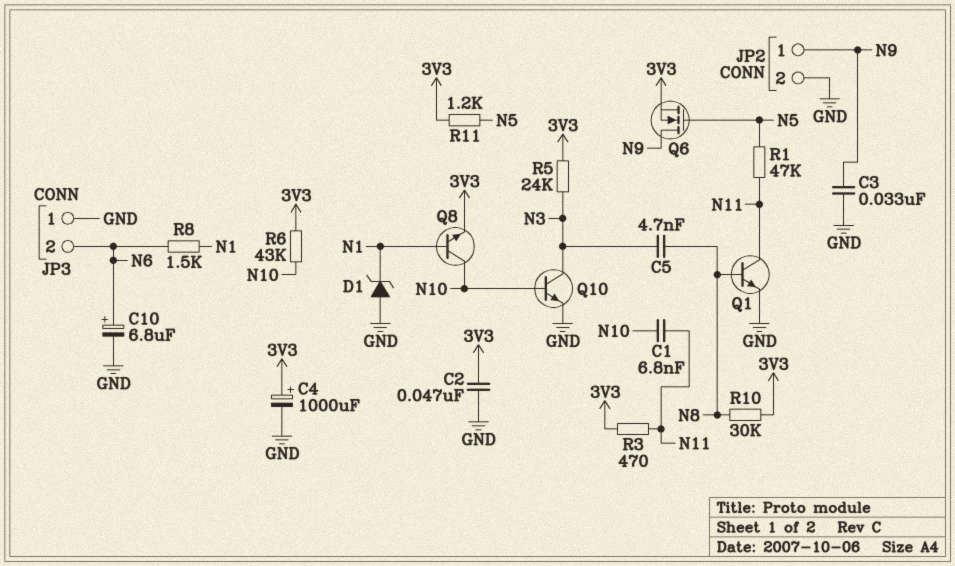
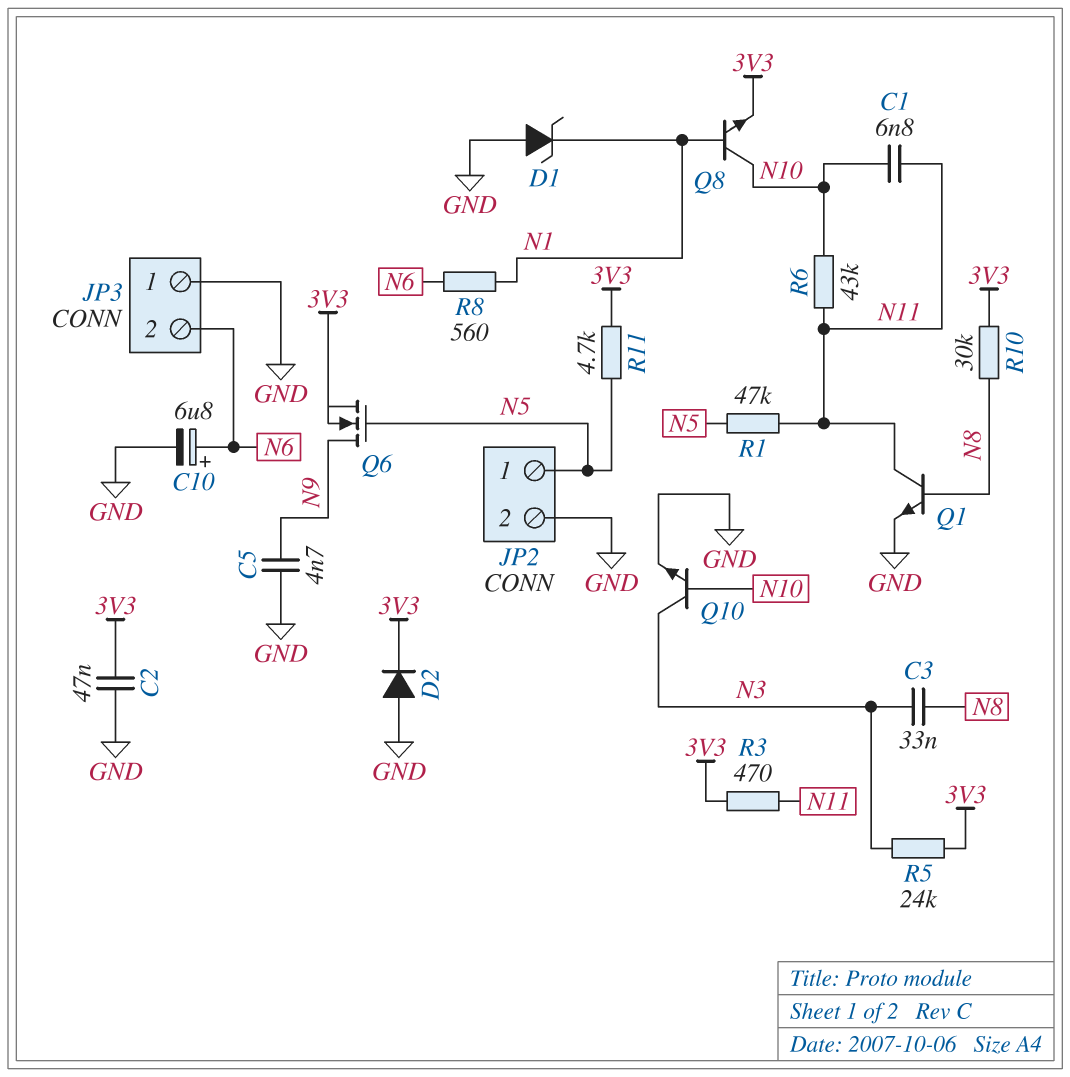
C3: 33nF (GND, N9) -> 33nF (N3, N8)
C4: 1000uF (plus 3V3, minus GND) -> none
C5: 4.7nF (N3, N8) -> 4.7nF (GND, N9)
D2: none -> diode (A GND, K 3V3)
JP2 pin 1: N9 -> N5
R6: 43k (3V3, N10) -> 43k (N10, N11)
R8: 1.5k (N1, N6) -> 560 (N1, N6)
R11: 1.2k (3V3, N5) -> 4.7k (3V3, N5)

